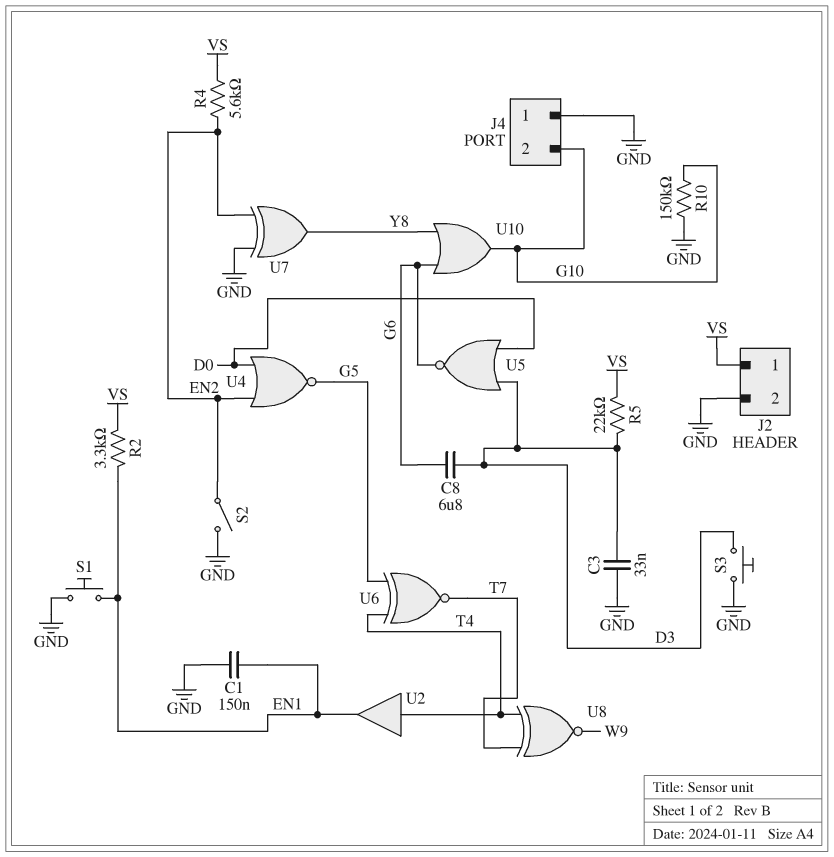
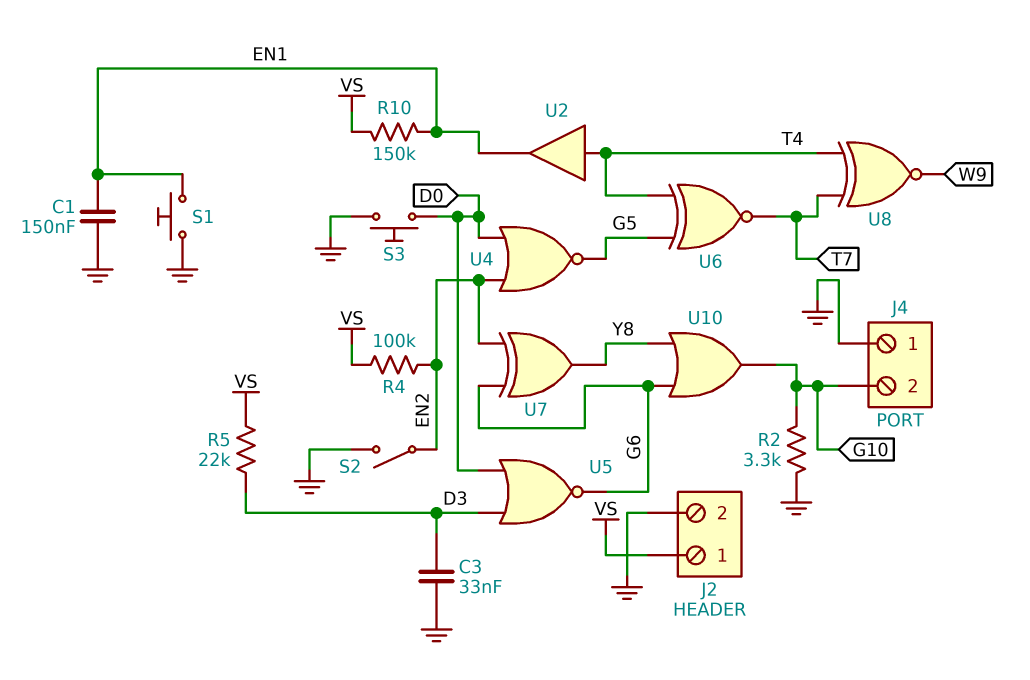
C8: 6.8uF (D3, G6) -> none
R2: 3.3k (EN1, VS) -> 3.3k (G10, GND)
R4: 5.6k (EN2, VS) -> 100k (EN2, VS)
R10: 150k (G10, GND) -> 150k (EN1, VS)
S3: button (D3, GND) -> button (D0, GND)
U7: XOR (in EN2, in GND, out Y8) -> XOR (in EN2, in G6, out Y8)

